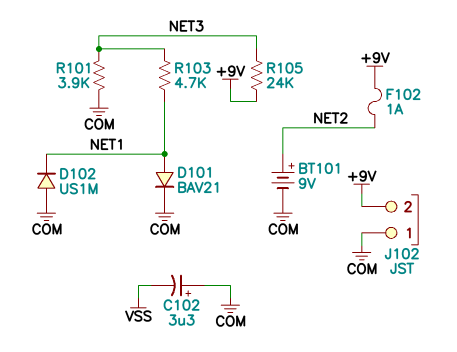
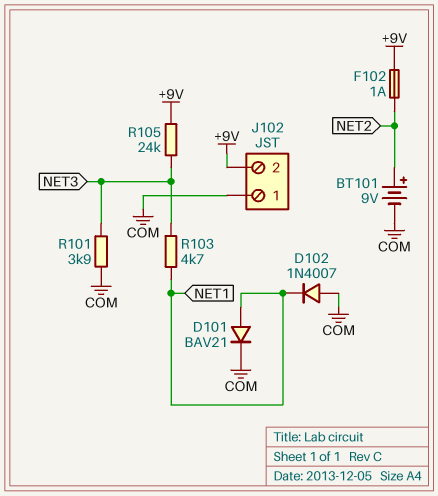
C102: 3.3uF (plus COM, minus VSS) -> none
D102: diode US1M (A COM, K NET1) -> diode 1N4007 (A COM, K NET1)

